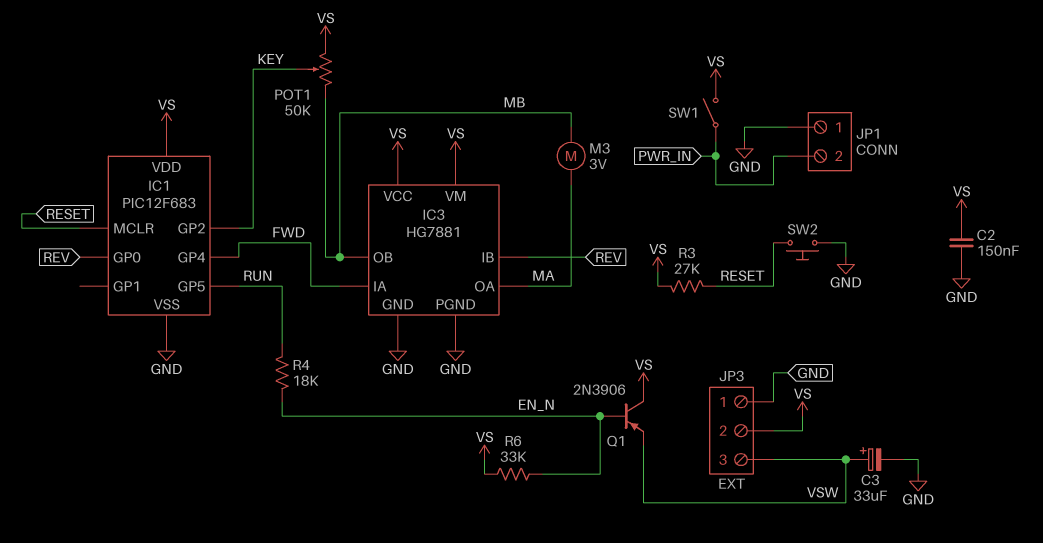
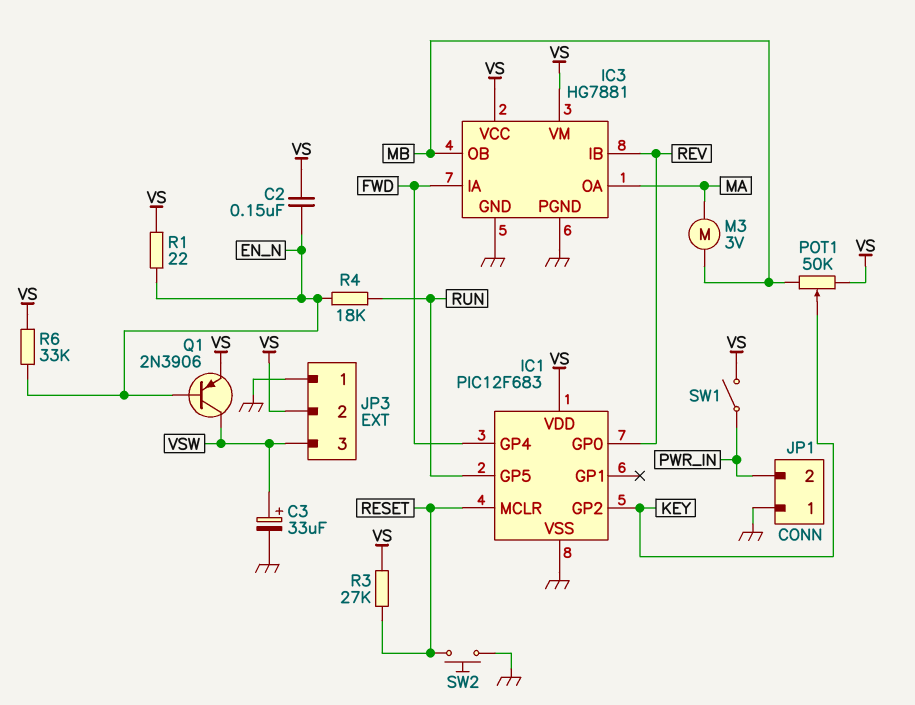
C2: 150nF (GND, VS) -> 150nF (EN_N, VS)
Q1: PNP 2N3906 (B EN_N, C VS, E VSW) -> PNP 2N3906 (B EN_N, C VSW, E VS)
R1: none -> 22 (EN_N, VS)

